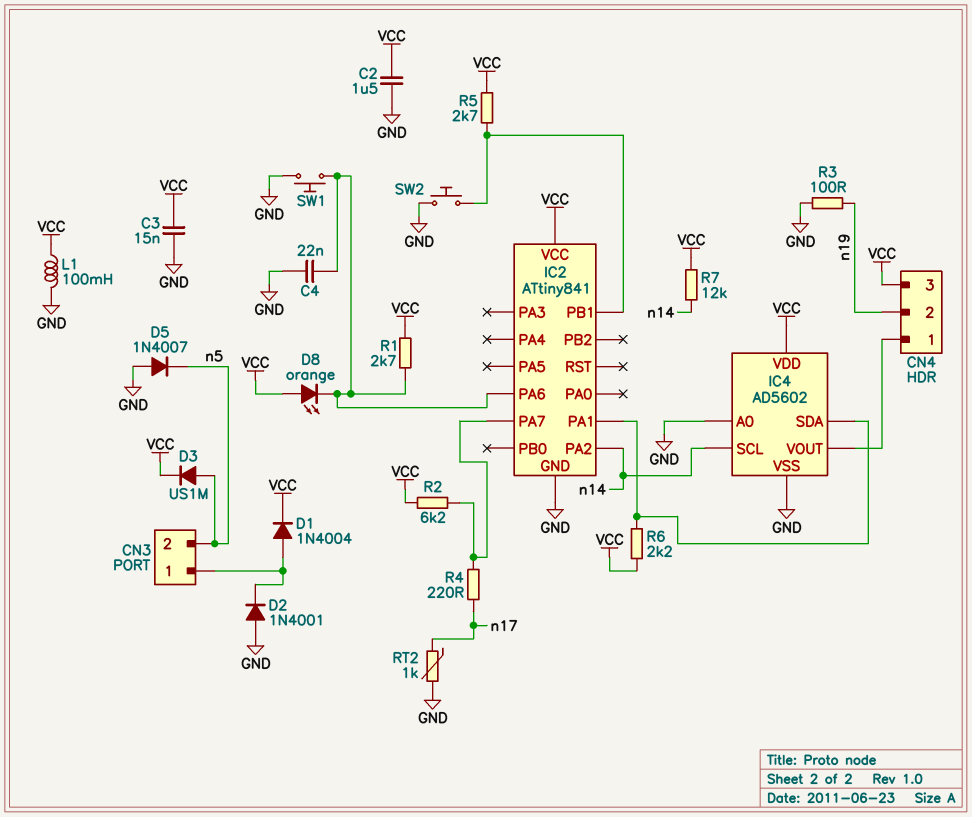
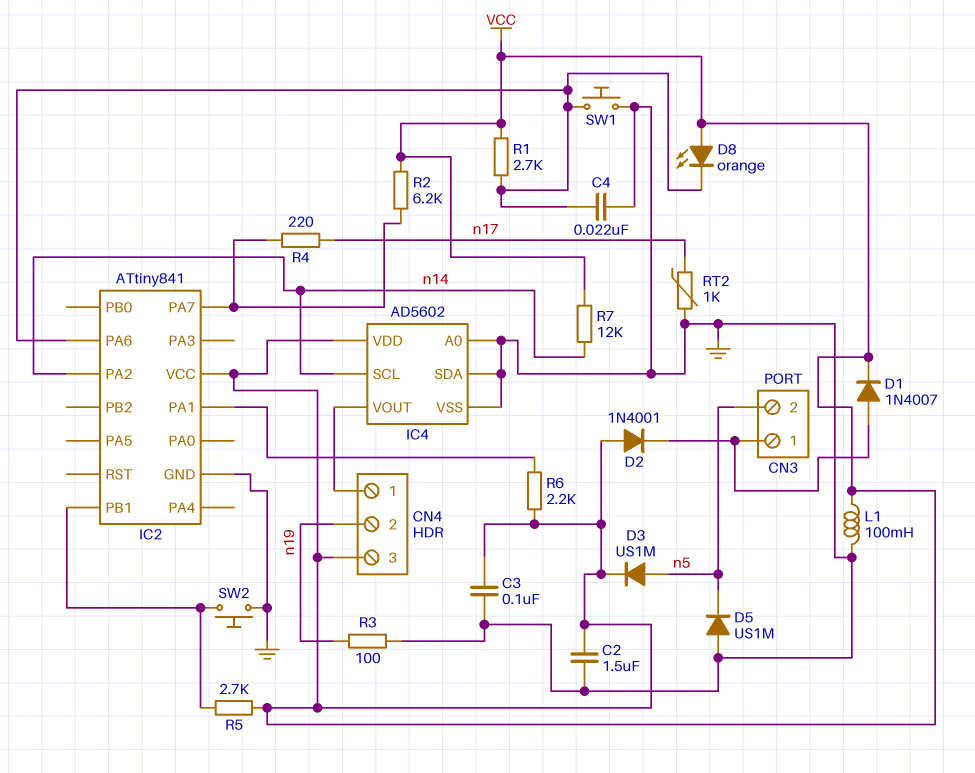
C3: 15nF (GND, VCC) -> 100nF (GND, VCC)
D1: diode 1N4004 (A CN3/1, K VCC) -> diode 1N4007 (A CN3/1, K VCC)
D2: diode 1N4001 (A GND, K CN3/1) -> diode 1N4001 (A VCC, K CN3/1)
D5: diode 1N4007 (A GND, K n5) -> diode US1M (A GND, K n5)
IC4 pin SDA: IC2/PA1 -> GND

